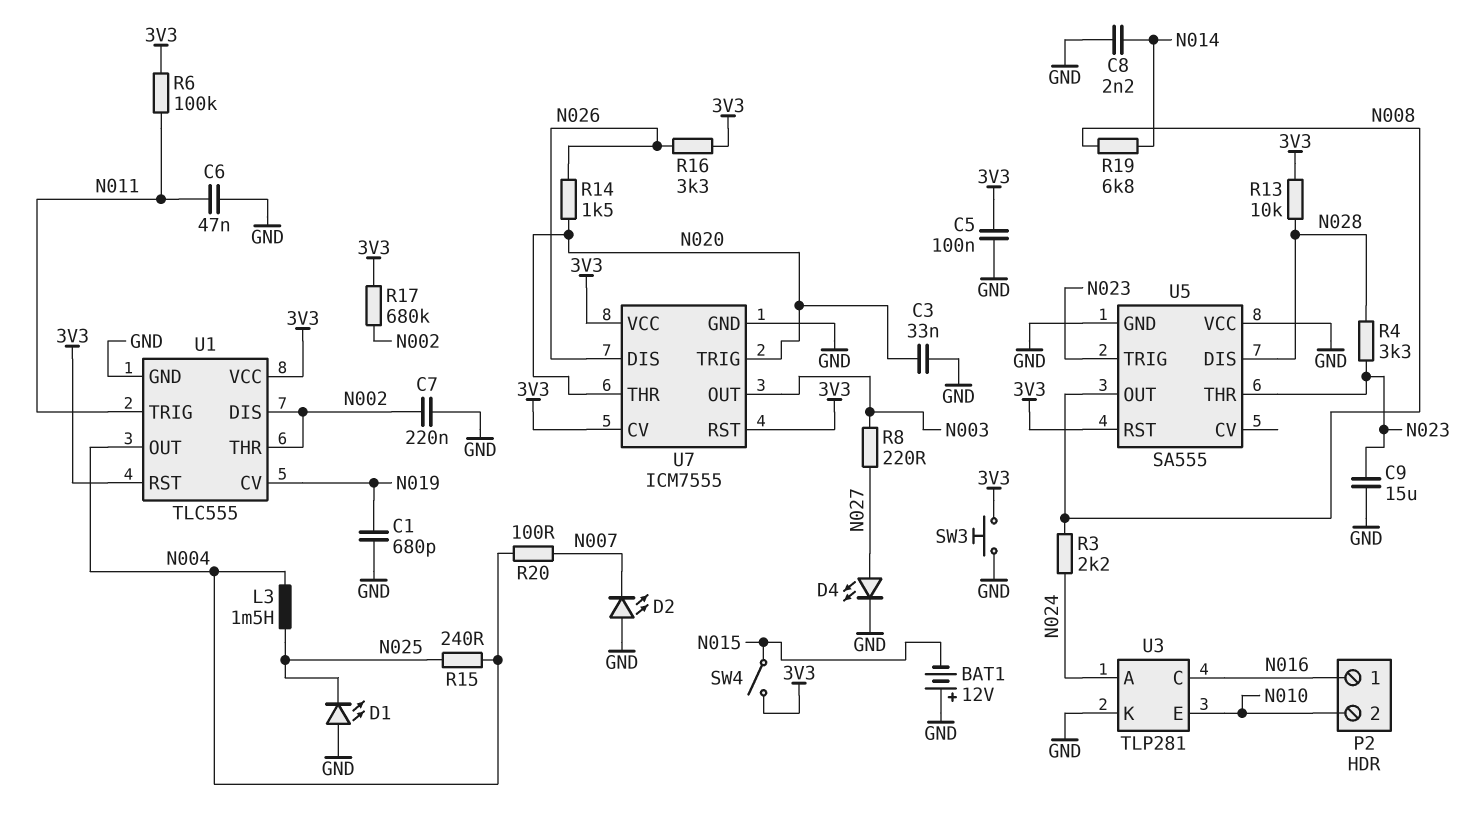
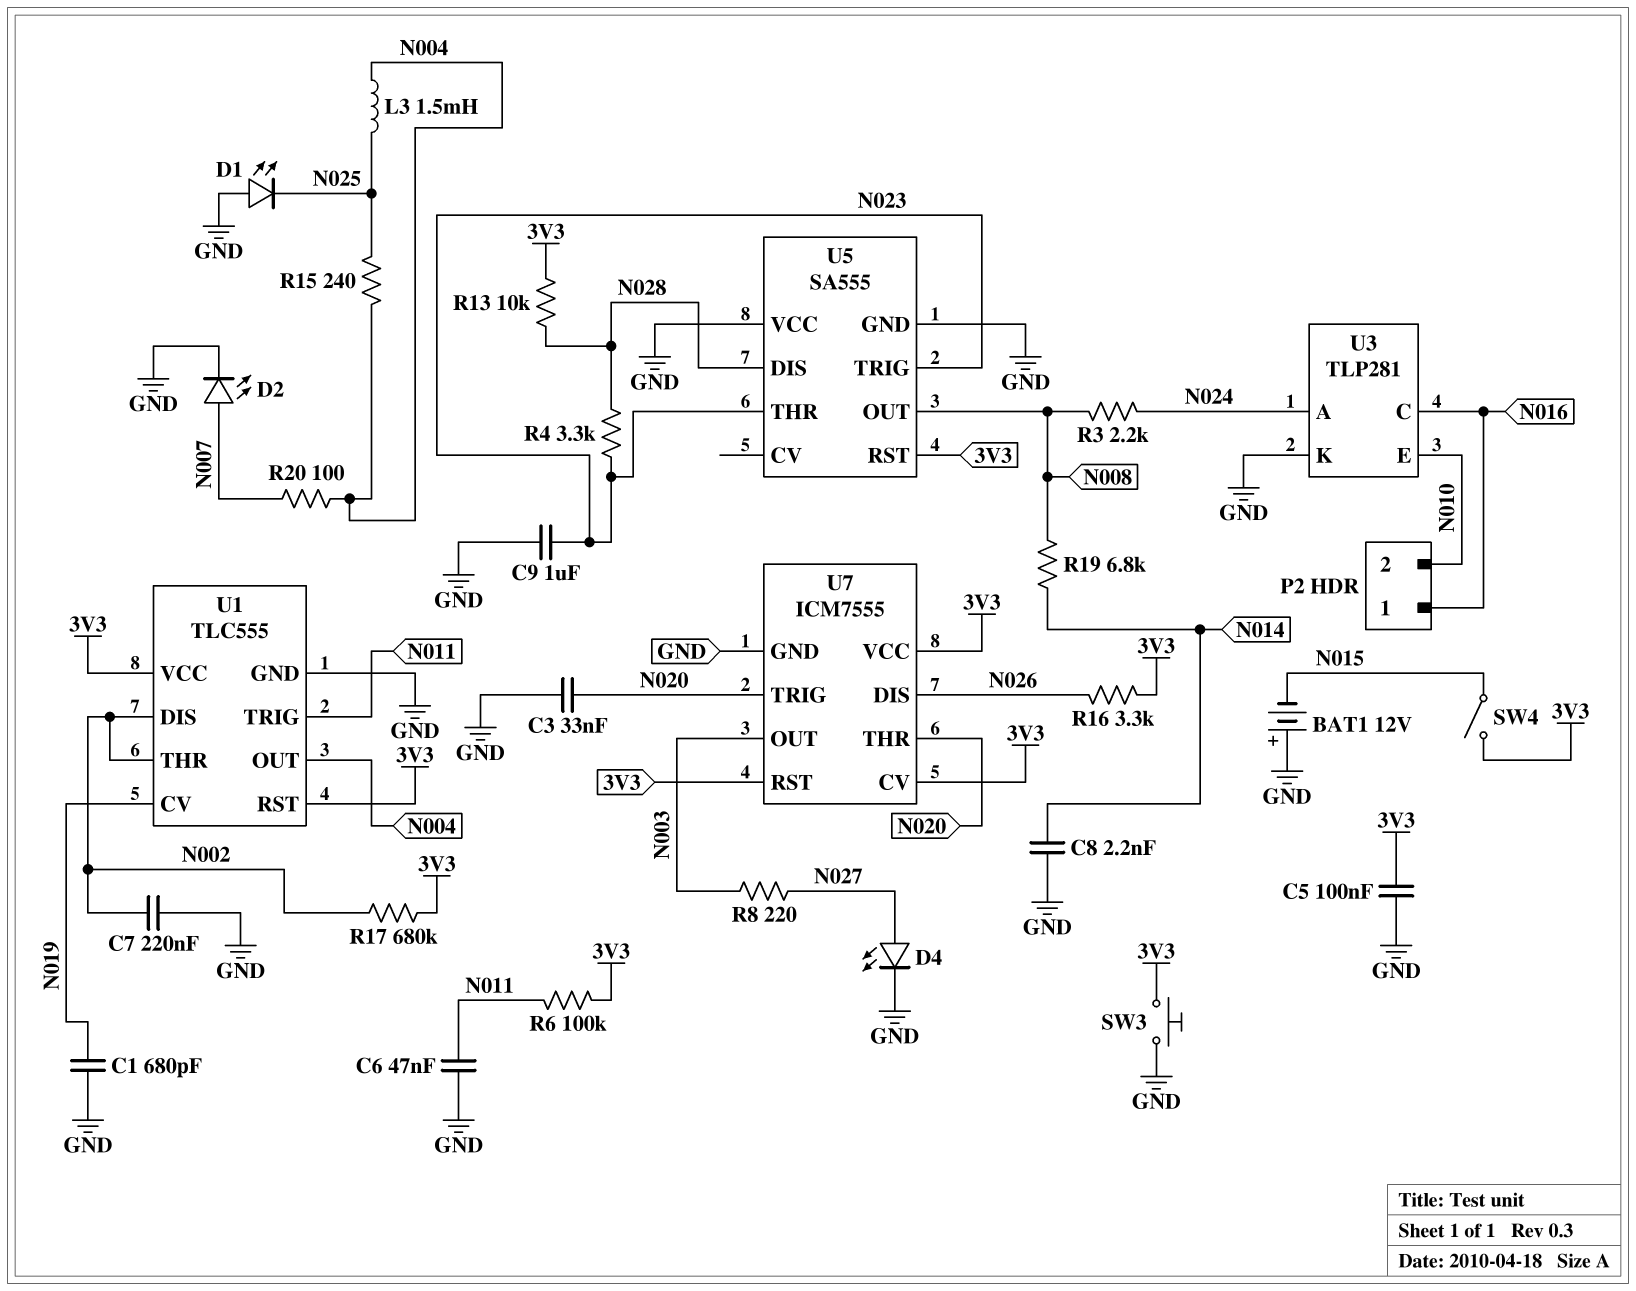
C9: 15uF (GND, N023) -> 1uF (GND, N023)
D2: LED (A GND, K N007) -> LED (A N007, K GND)
R14: 1.5k (N020, N026) -> none

